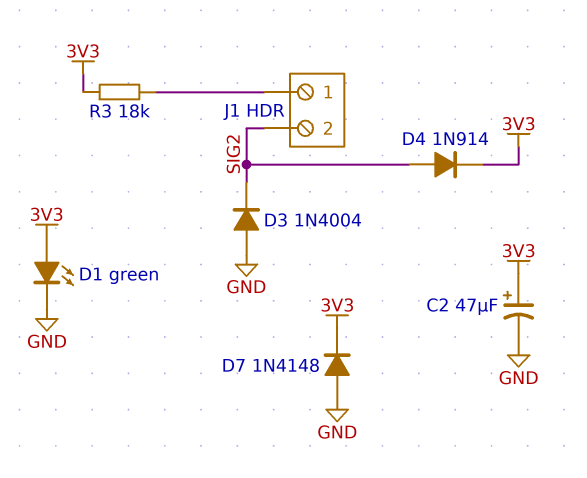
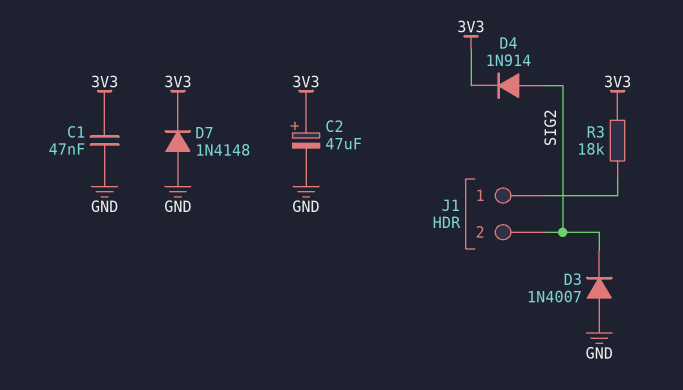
C1: none -> 47nF (3V3, GND)
D1: LED green (A 3V3, K GND) -> none
D3: diode 1N4004 (A GND, K SIG2) -> diode 1N4007 (A GND, K SIG2)

